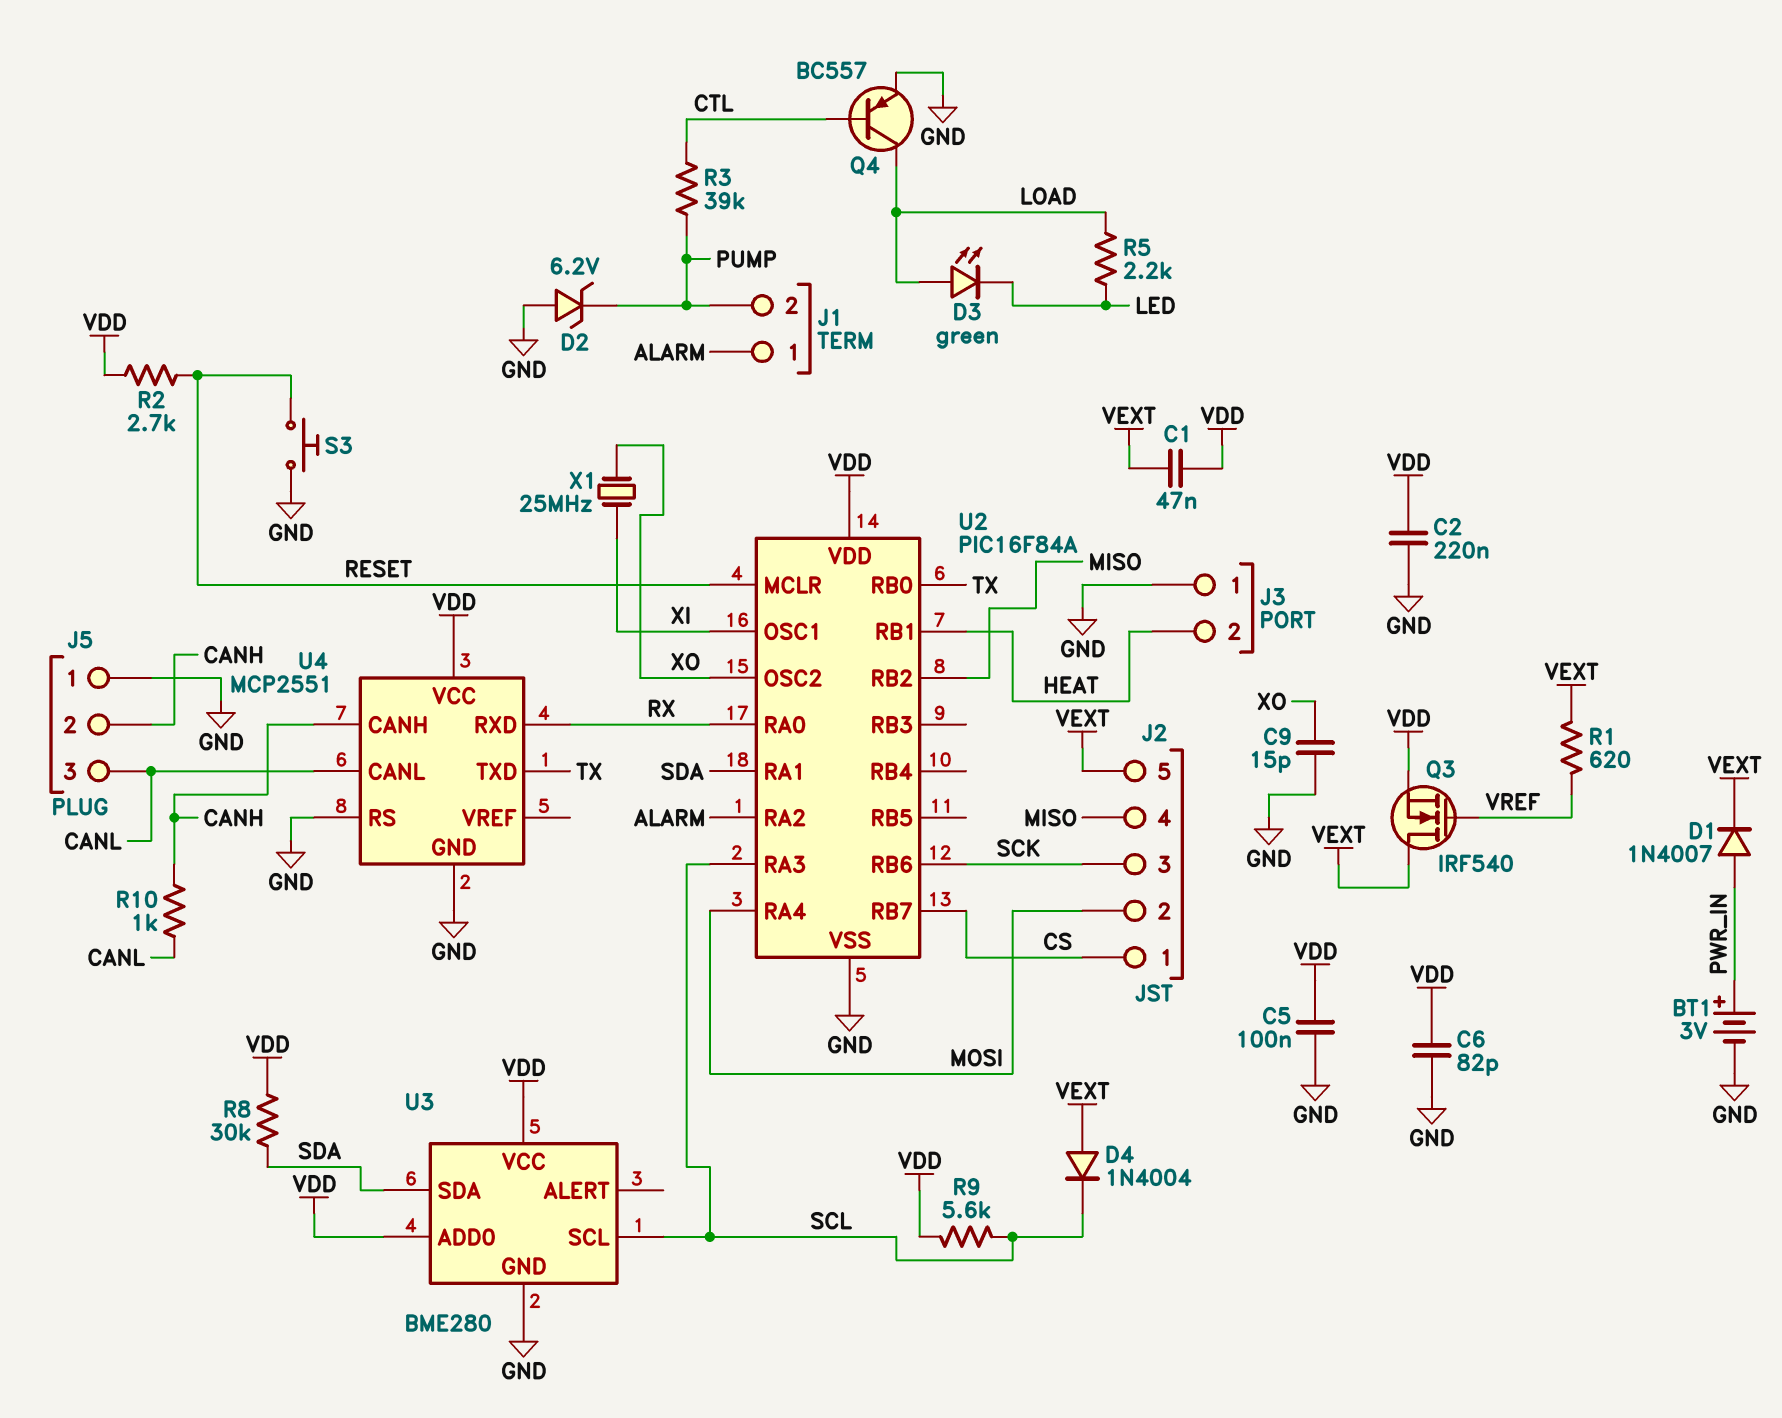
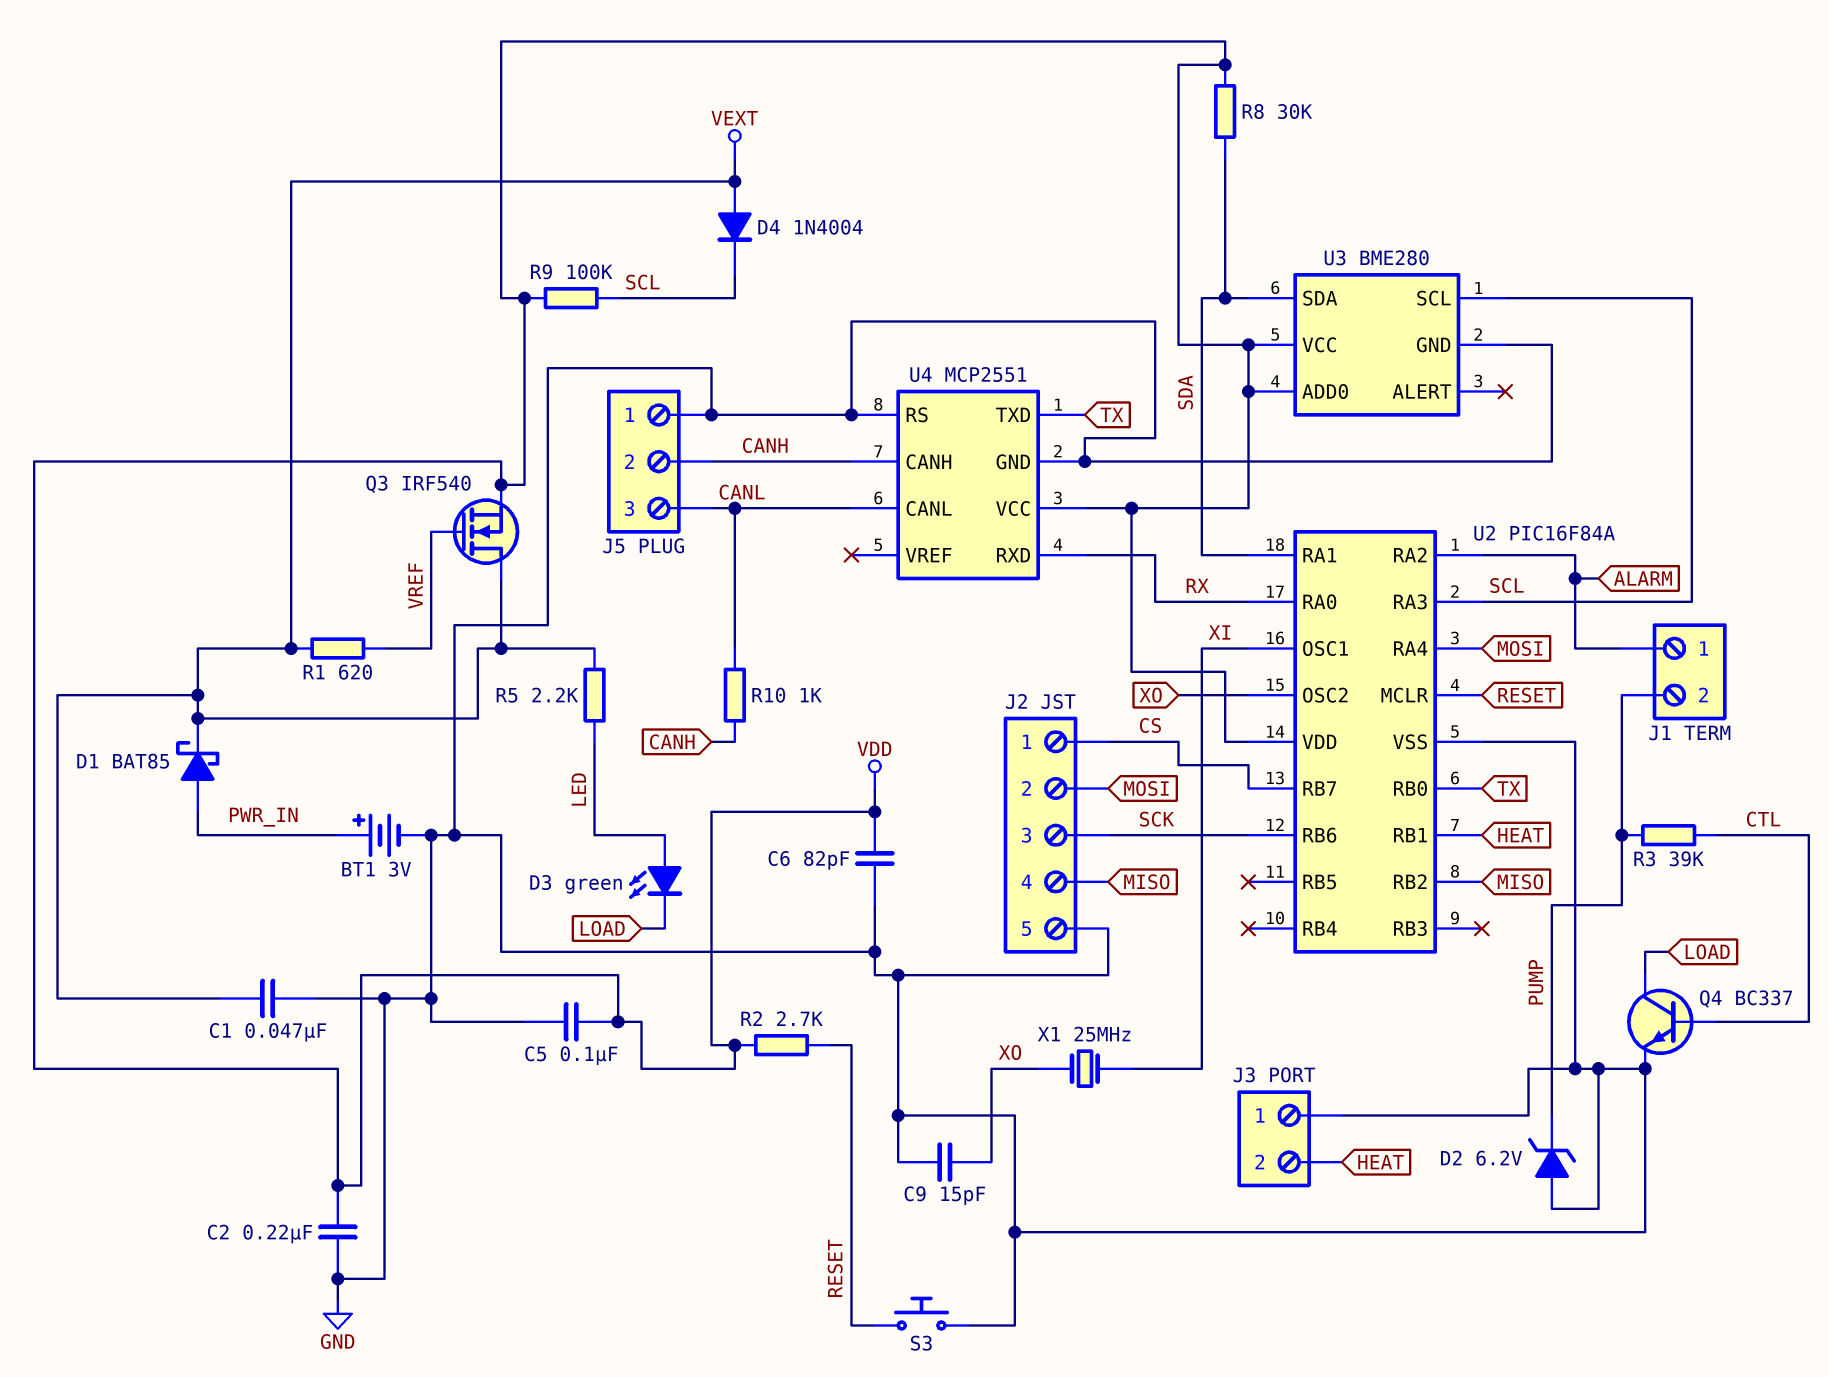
C1: 47nF (VDD, VEXT) -> 47nF (GND, VEXT)
D1: diode 1N4007 (A PWR_IN, K VEXT) -> schottky BAT85 (A PWR_IN, K VEXT)
D3: LED green (A LOAD, K LED) -> LED green (A LED, K LOAD)
J2 pin 5: VEXT -> GND
Q4: PNP BC557 (B CTL, C LOAD, E GND) -> NPN BC337 (B CTL, C LOAD, E GND)
R5: 2.2k (LED, LOAD) -> 2.2k (LED, VEXT)
R9: 5.6k (SCL, VDD) -> 100k (SCL, VDD)

